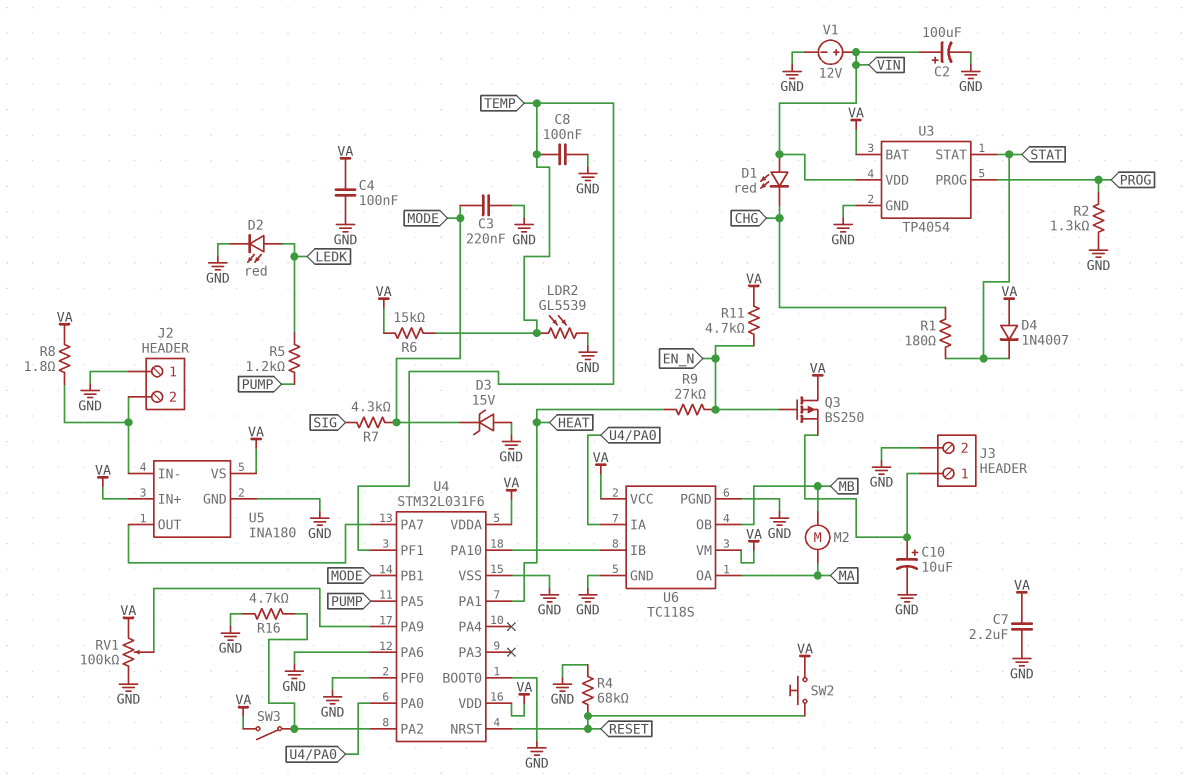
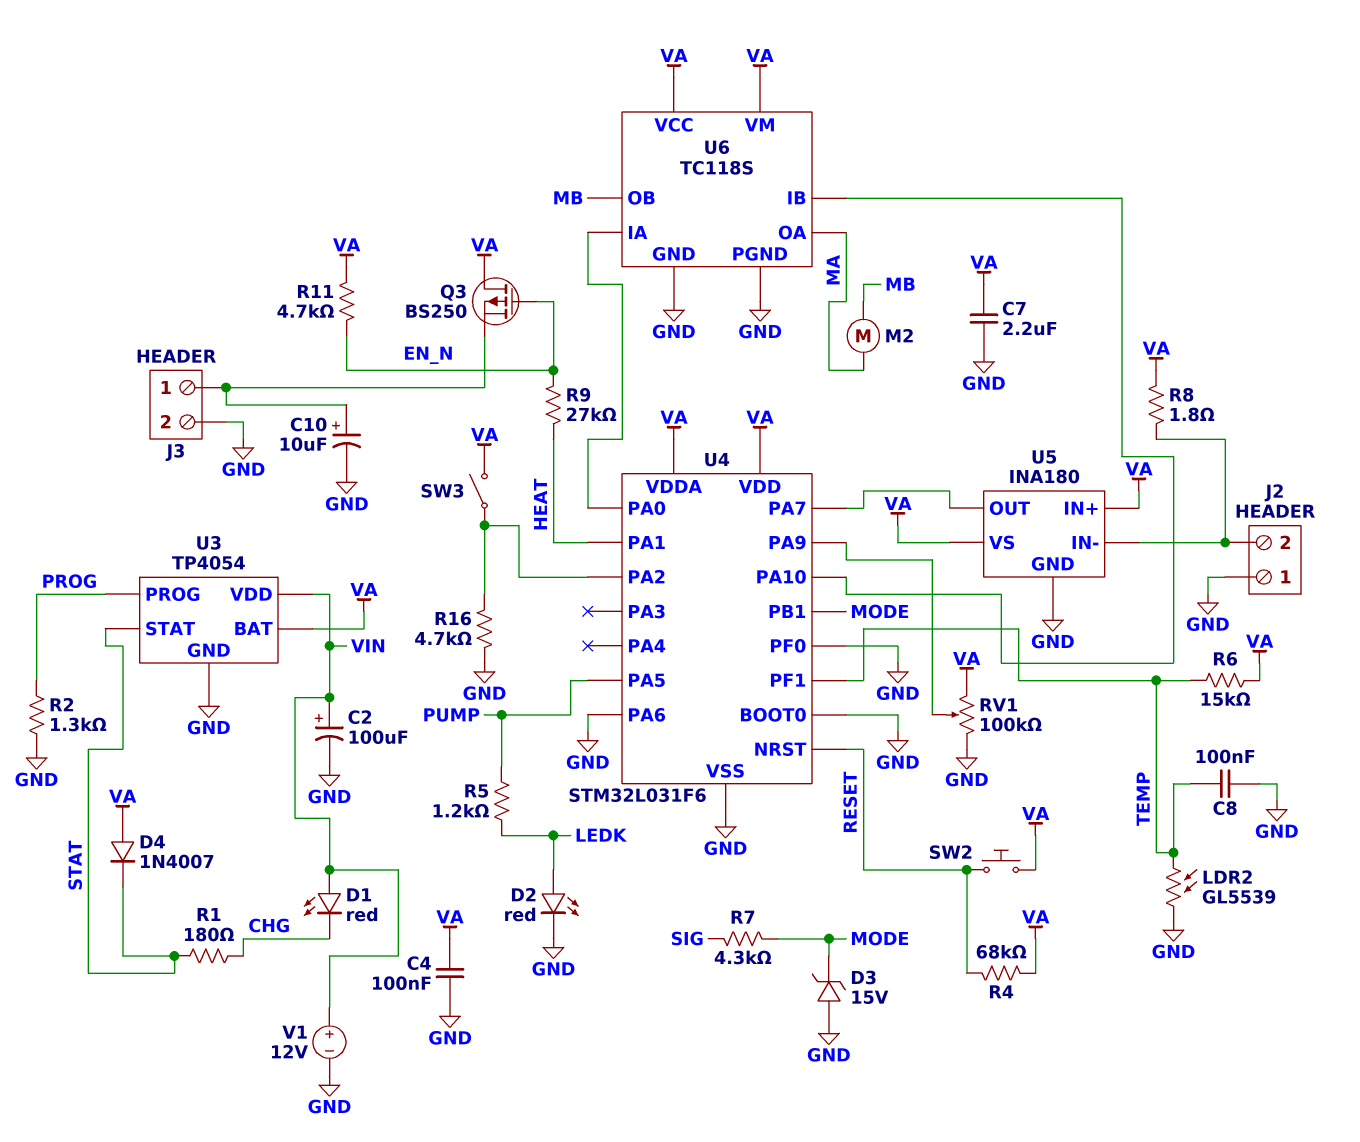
C3: 220nF (GND, MODE) -> none
R4: 68k (GND, RESET) -> 68k (RESET, VA)

